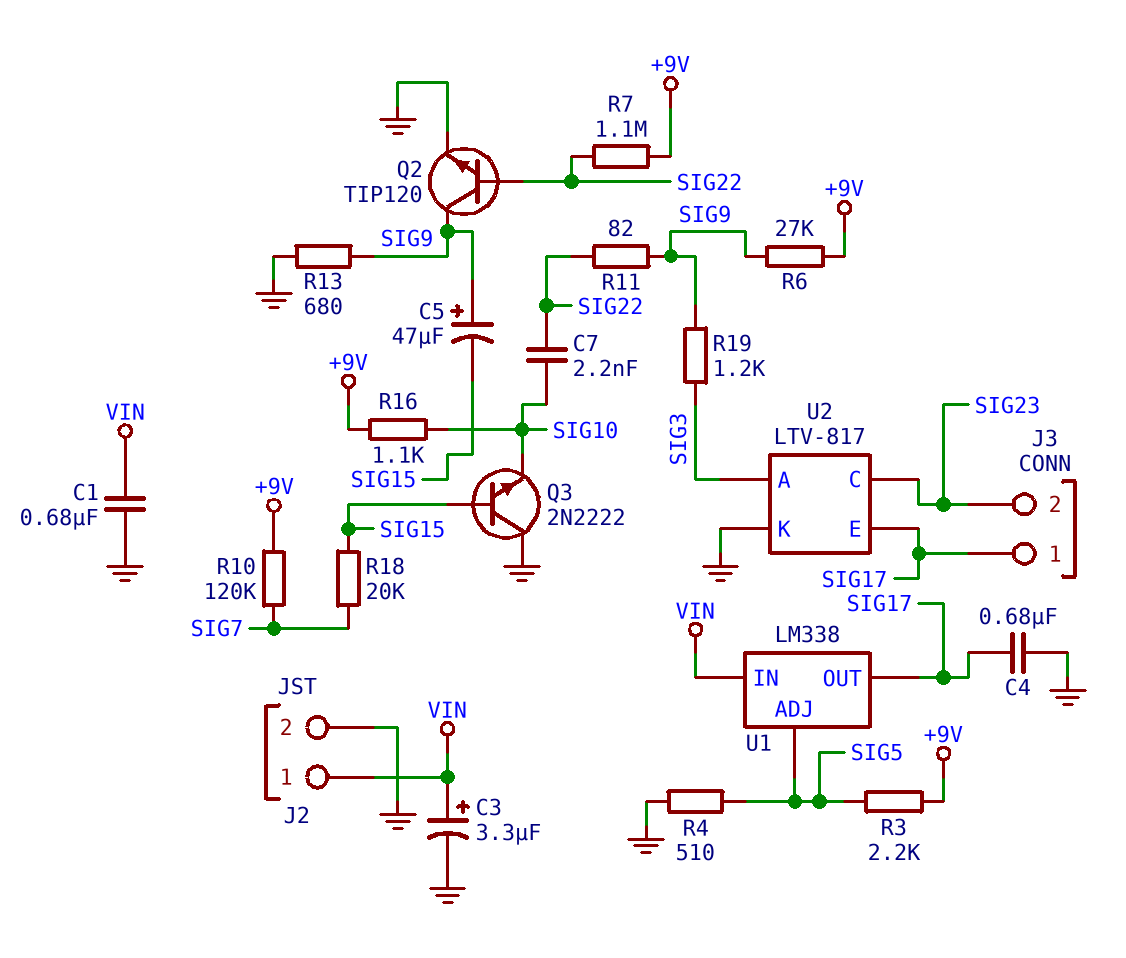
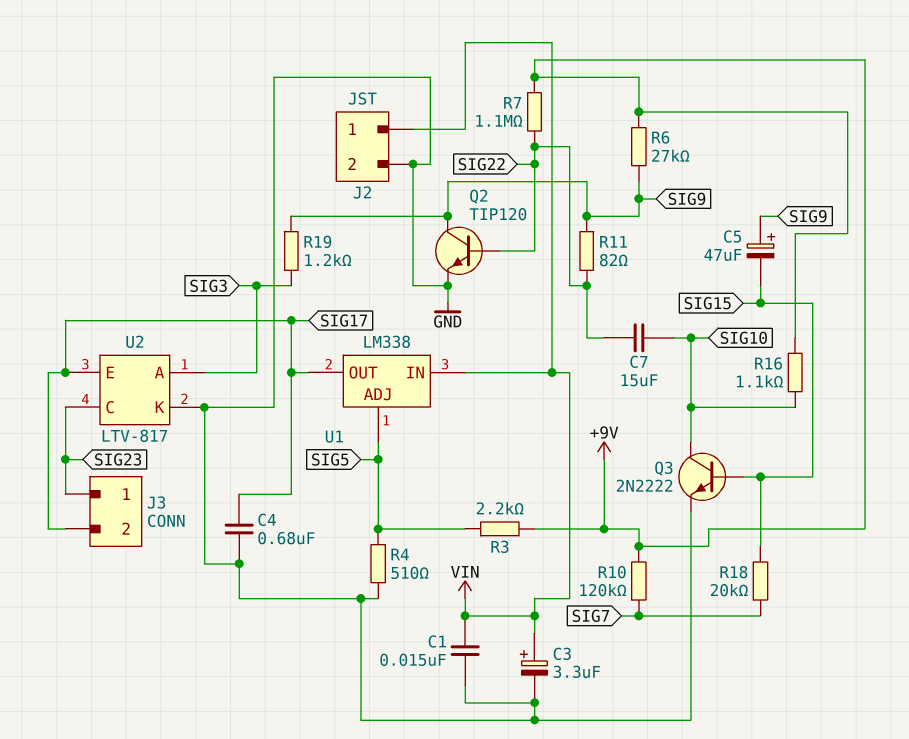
C1: 680nF (GND, VIN) -> 15nF (GND, VIN)
C7: 2.2nF (SIG10, SIG22) -> 15uF (SIG10, SIG22)
J3 pin 1: SIG17 -> SIG23
J3 pin 2: SIG23 -> SIG17
Q3: NPN 2N2222 (B SIG15, C GND, E SIG10) -> NPN 2N2222 (B SIG15, C SIG10, E GND)
R13: 680 (GND, SIG9) -> none

